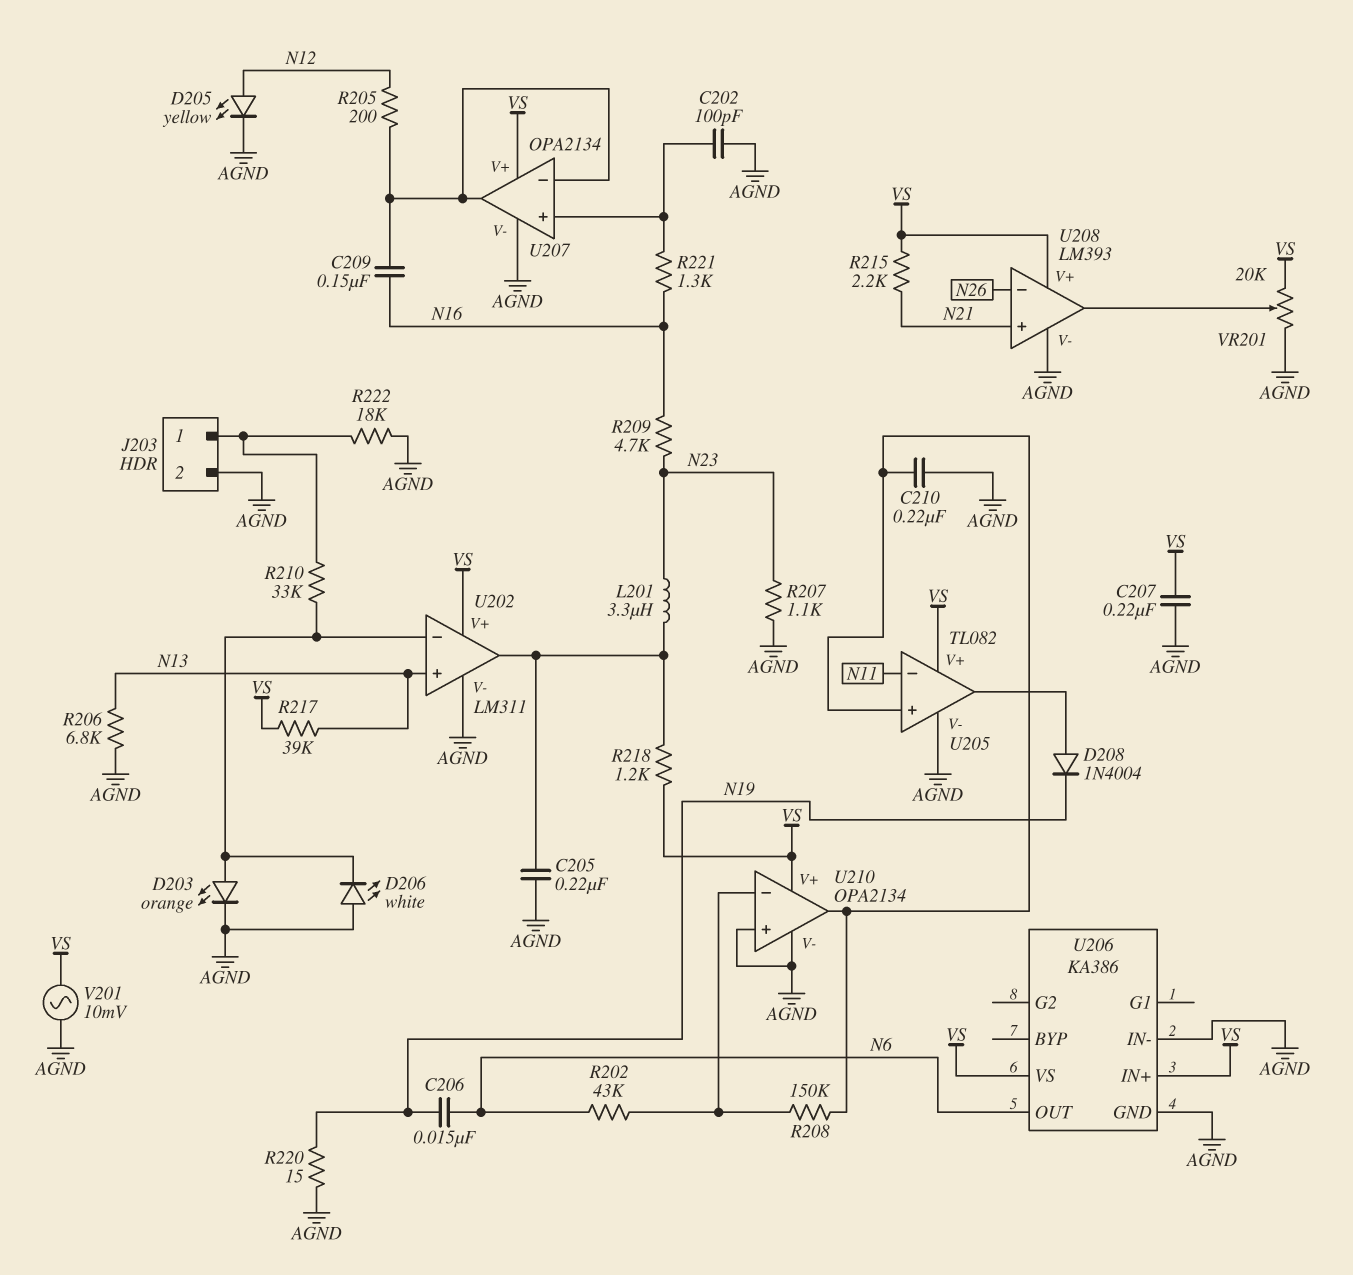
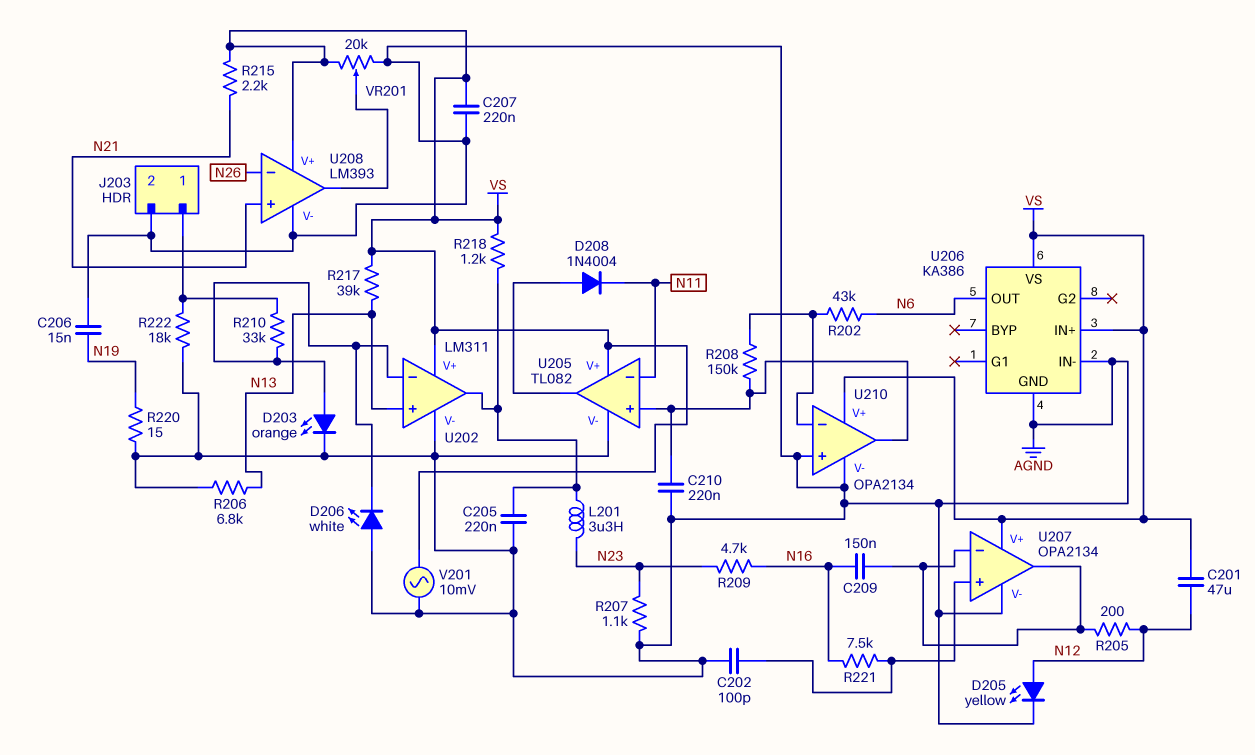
C201: none -> 47uF (N12, VS)
C206: 15nF (N6, N19) -> 15nF (AGND, N19)
D208: diode 1N4004 (A U205/out, K N19) -> diode 1N4004 (A U205/out, K N11)
R221: 1.3k (N16, U207/in+) -> 7.5k (N16, U207/in+)

